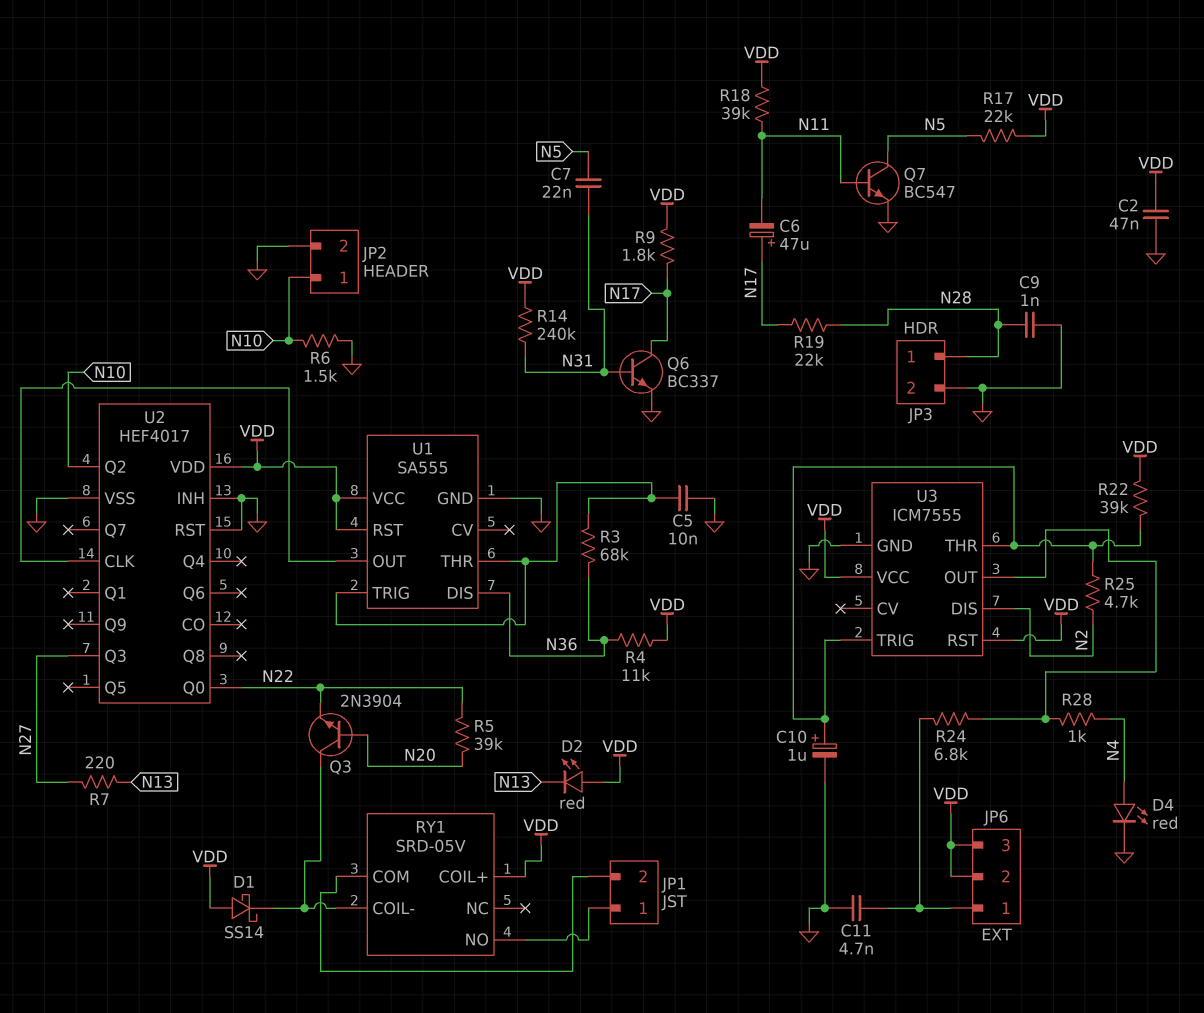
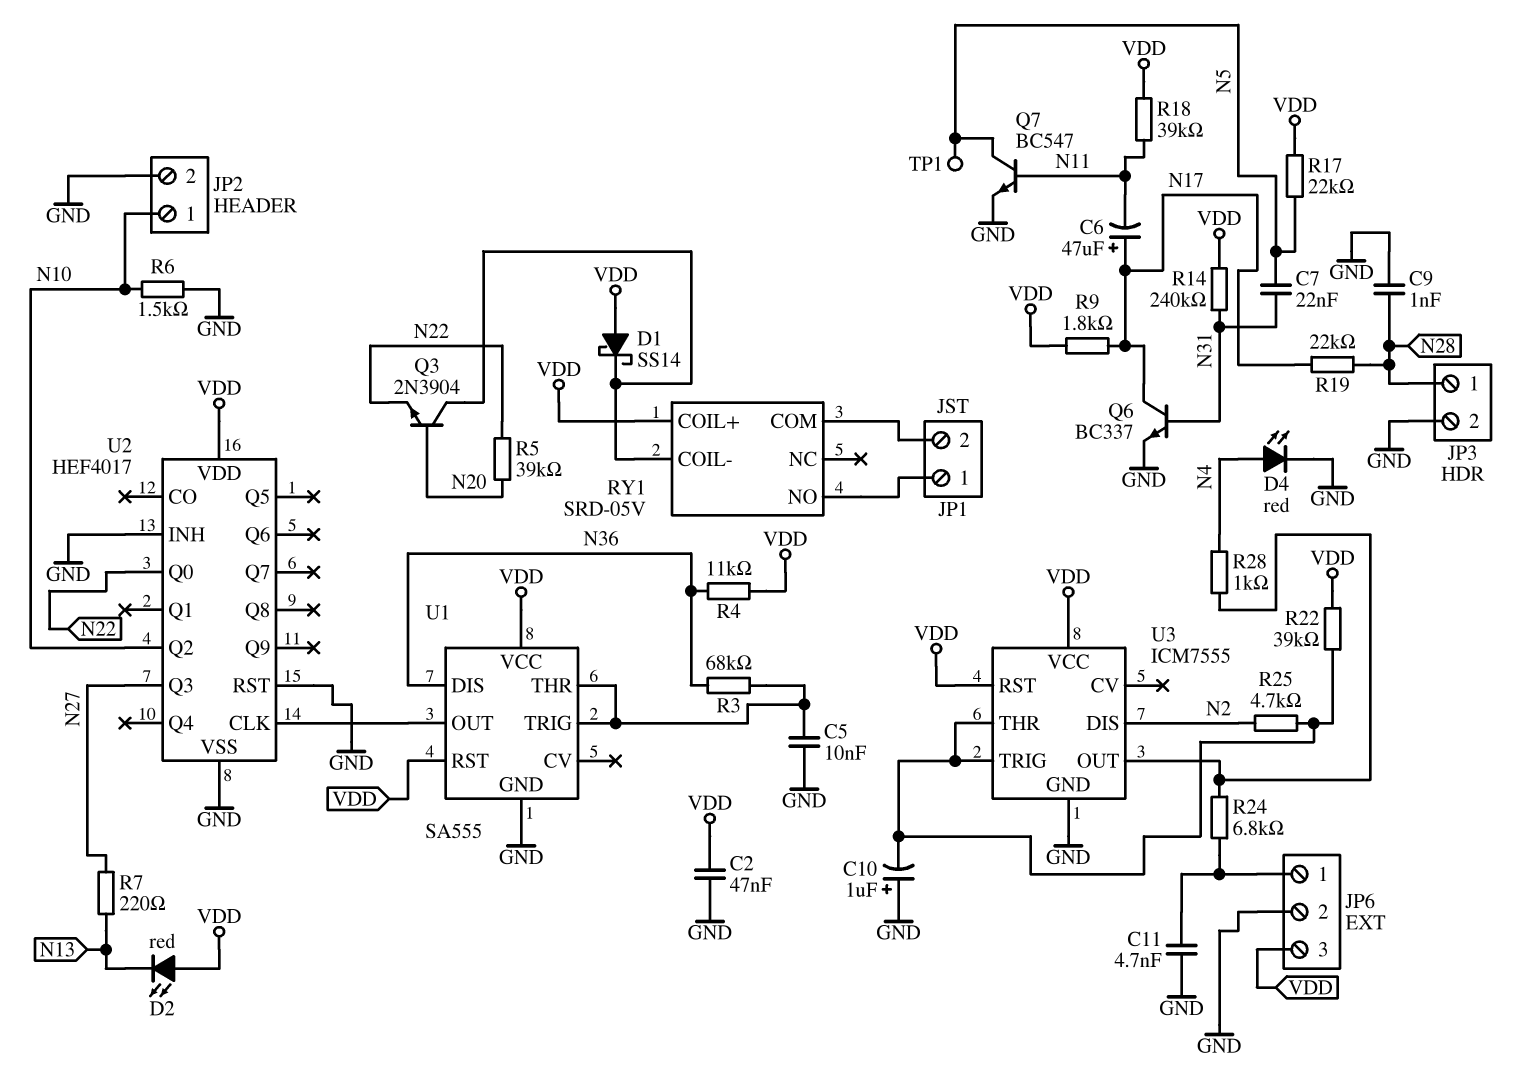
C10: 1uF (plus U3/THR, minus GND) -> 1uF (plus GND, minus U3/THR)
JP6 pin 2: VDD -> GND
TP1: none -> test point (N5)

